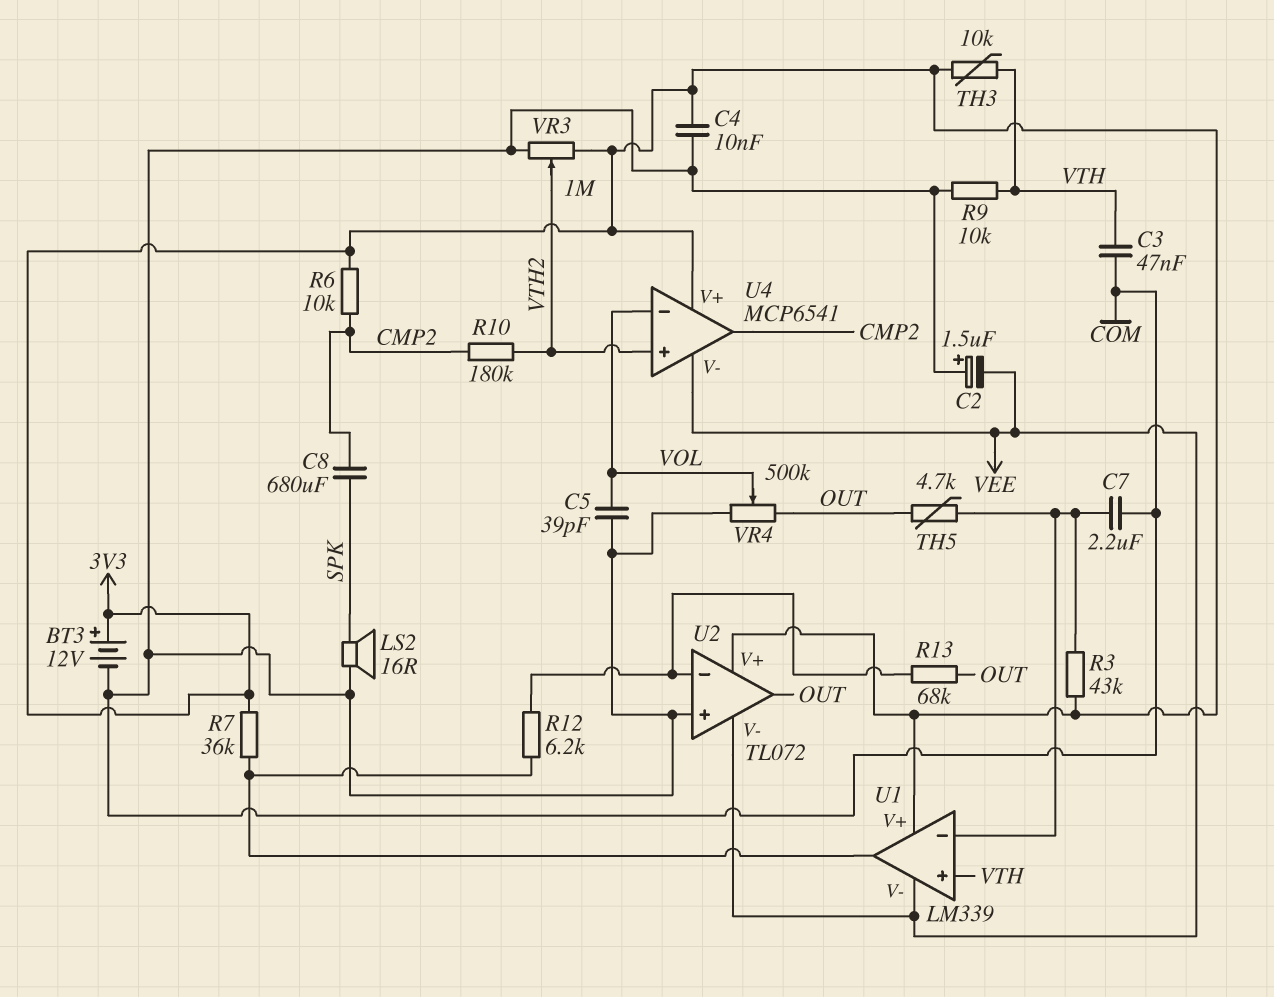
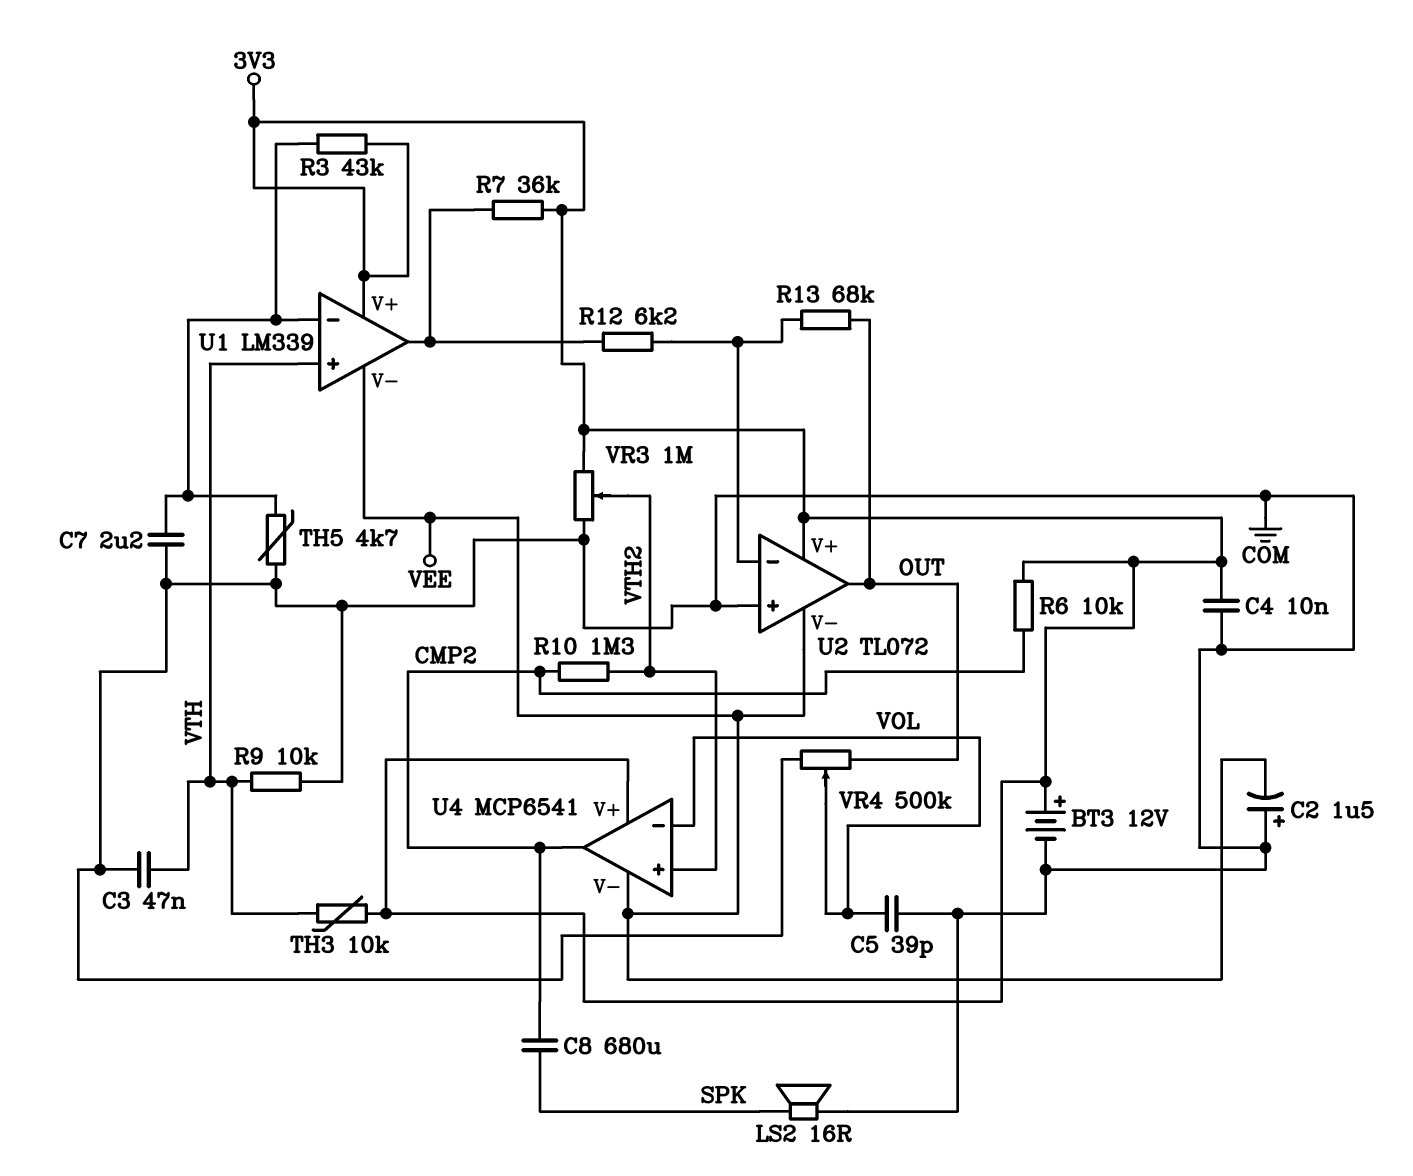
R10: 180k (CMP2, VTH2) -> 1.3M (CMP2, VTH2)
TH5: 4.7k (OUT, U1/in-) -> 4.7k (COM, U1/in-)

